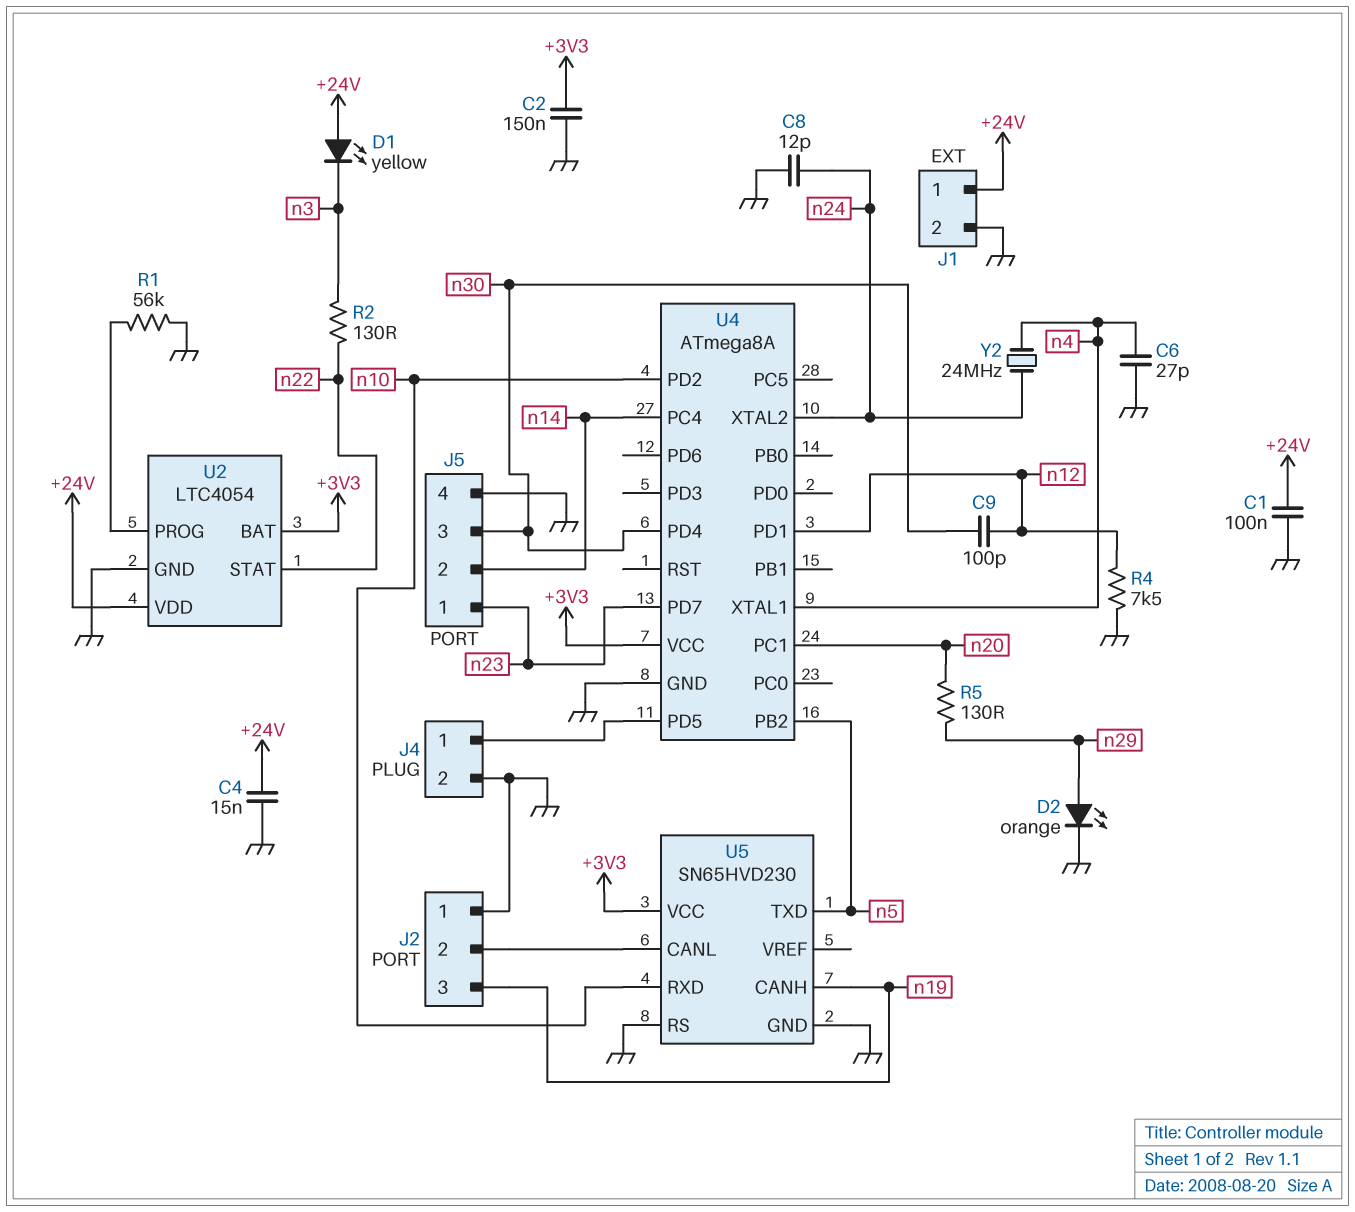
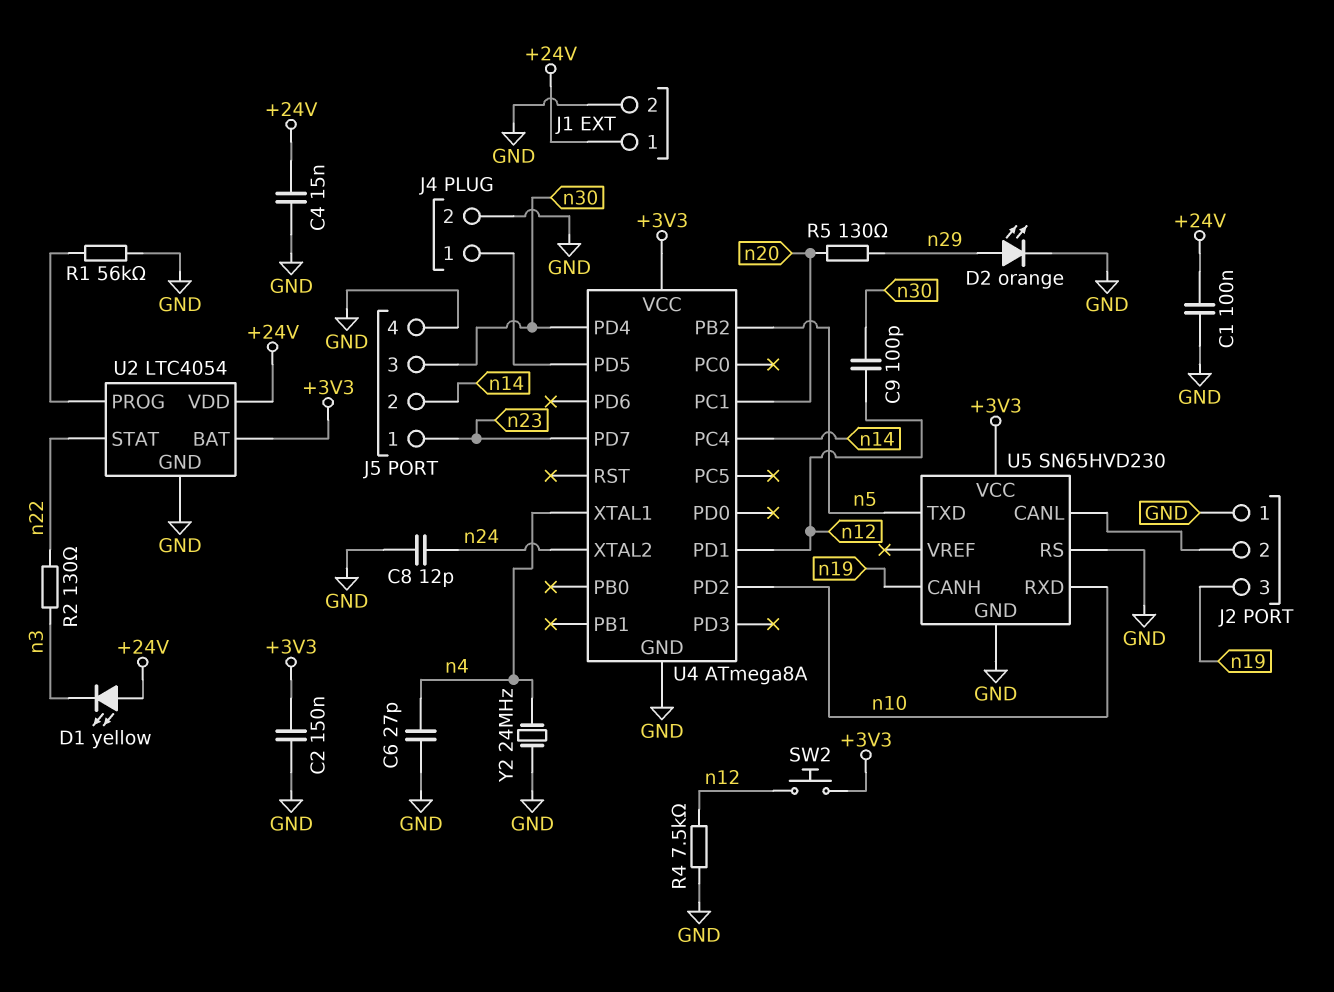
SW2: none -> button (+3V3, n12)
Y2: 24MHz (n4, n24) -> 24MHz (GND, n4)

